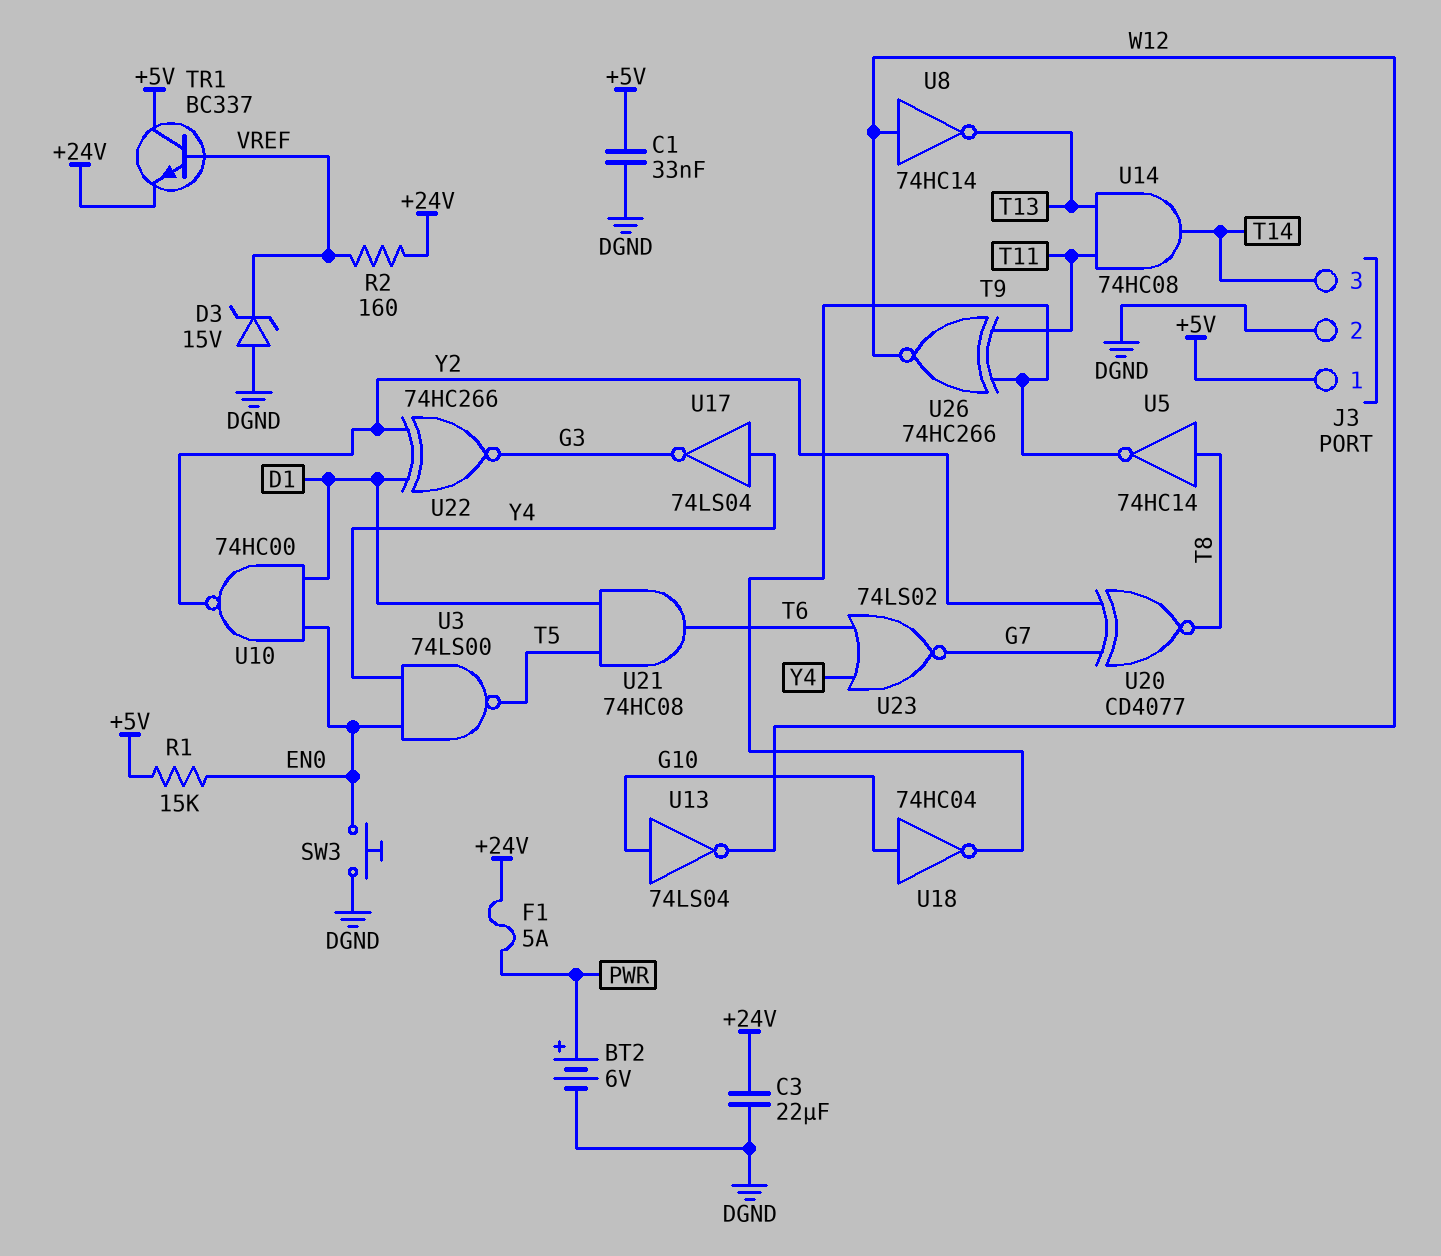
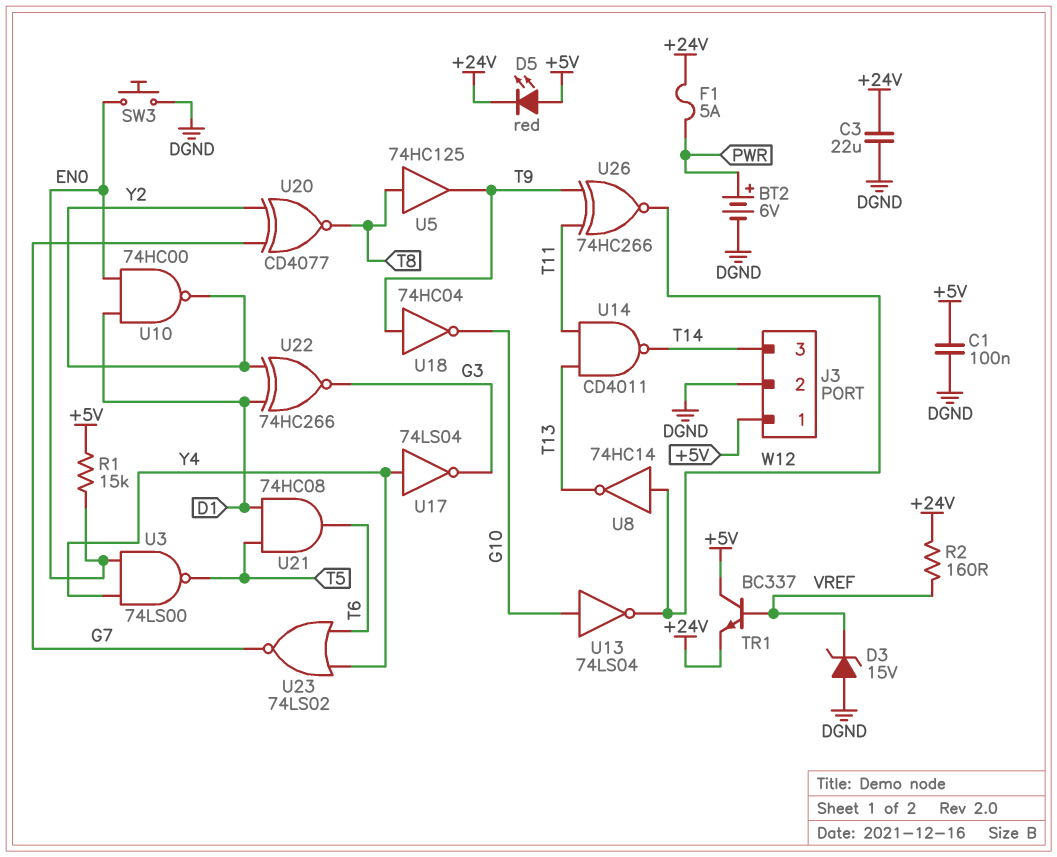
C1: 33nF (+5V, DGND) -> 100nF (+5V, DGND)
D5: none -> LED red (A +5V, K +24V)
U5: NOT 74HC14 (in T8, out T9) -> buffer 74HC125 (in T8, out T9)
U14: AND 74HC08 (in T11, in T13, out T14) -> NAND CD4011 (in T11, in T13, out T14)
U18: NOT 74HC04 (in G10, out T9) -> NOT 74HC04 (in T9, out G10)

